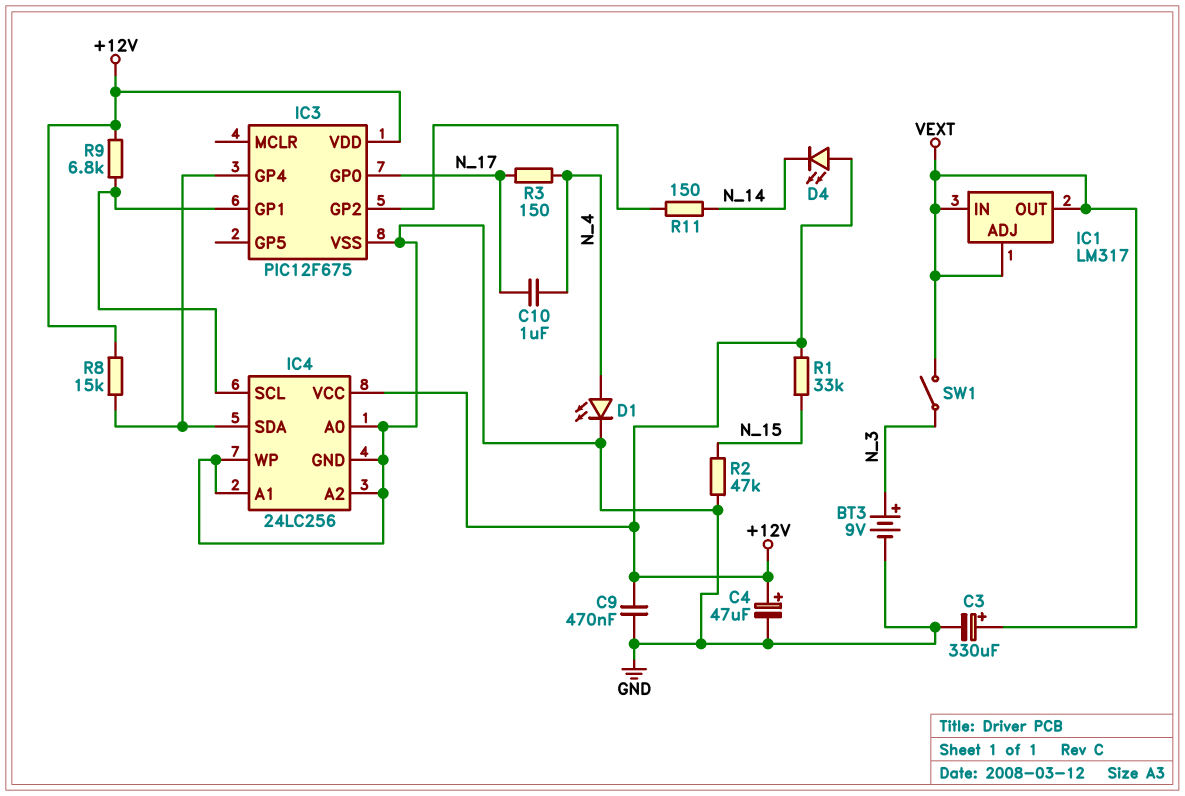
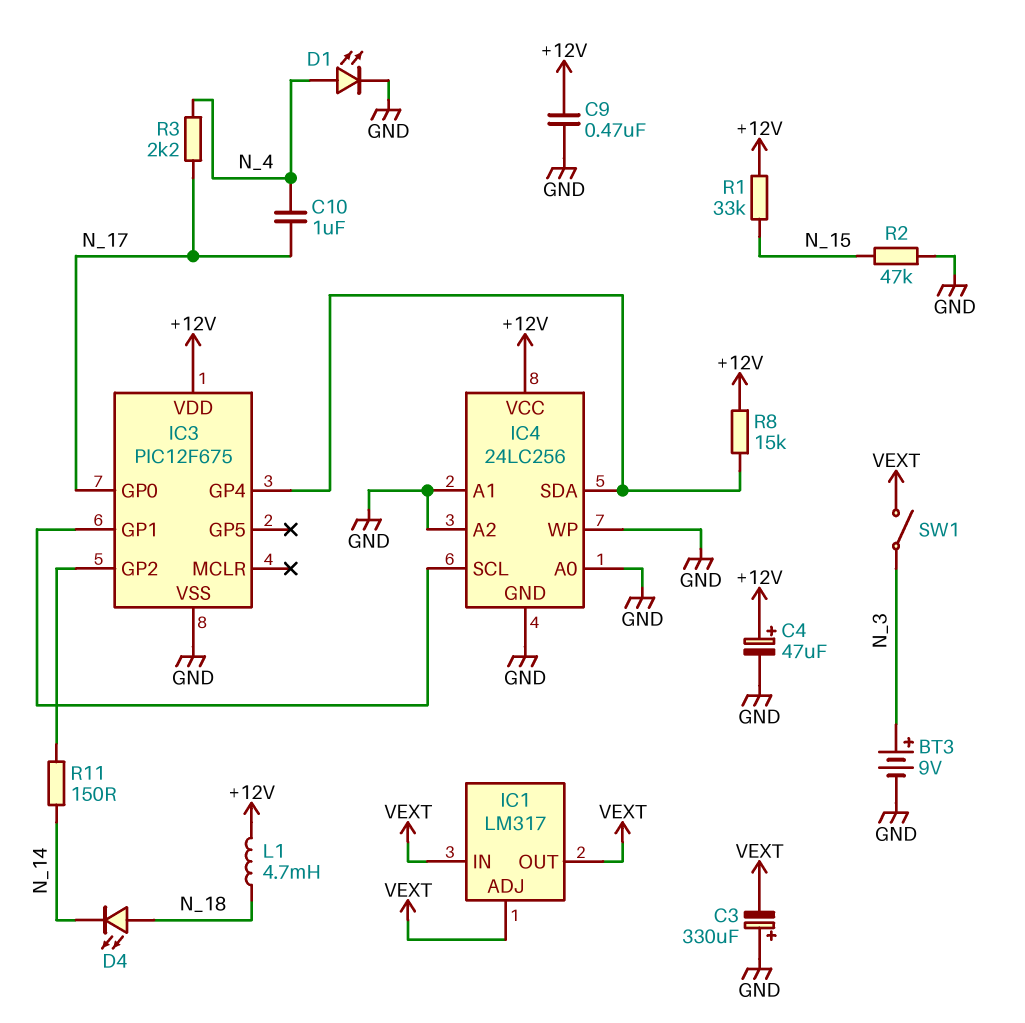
C3: 330uF (plus VEXT, minus GND) -> 330uF (plus GND, minus VEXT)
D4: LED (A +12V, K N_14) -> LED (A N_18, K N_14)
L1: none -> 4.7mH (+12V, N_18)
R3: 150 (N_4, N_17) -> 2.2k (N_4, N_17)
R9: 6.8k (+12V, IC3/GP1) -> none

